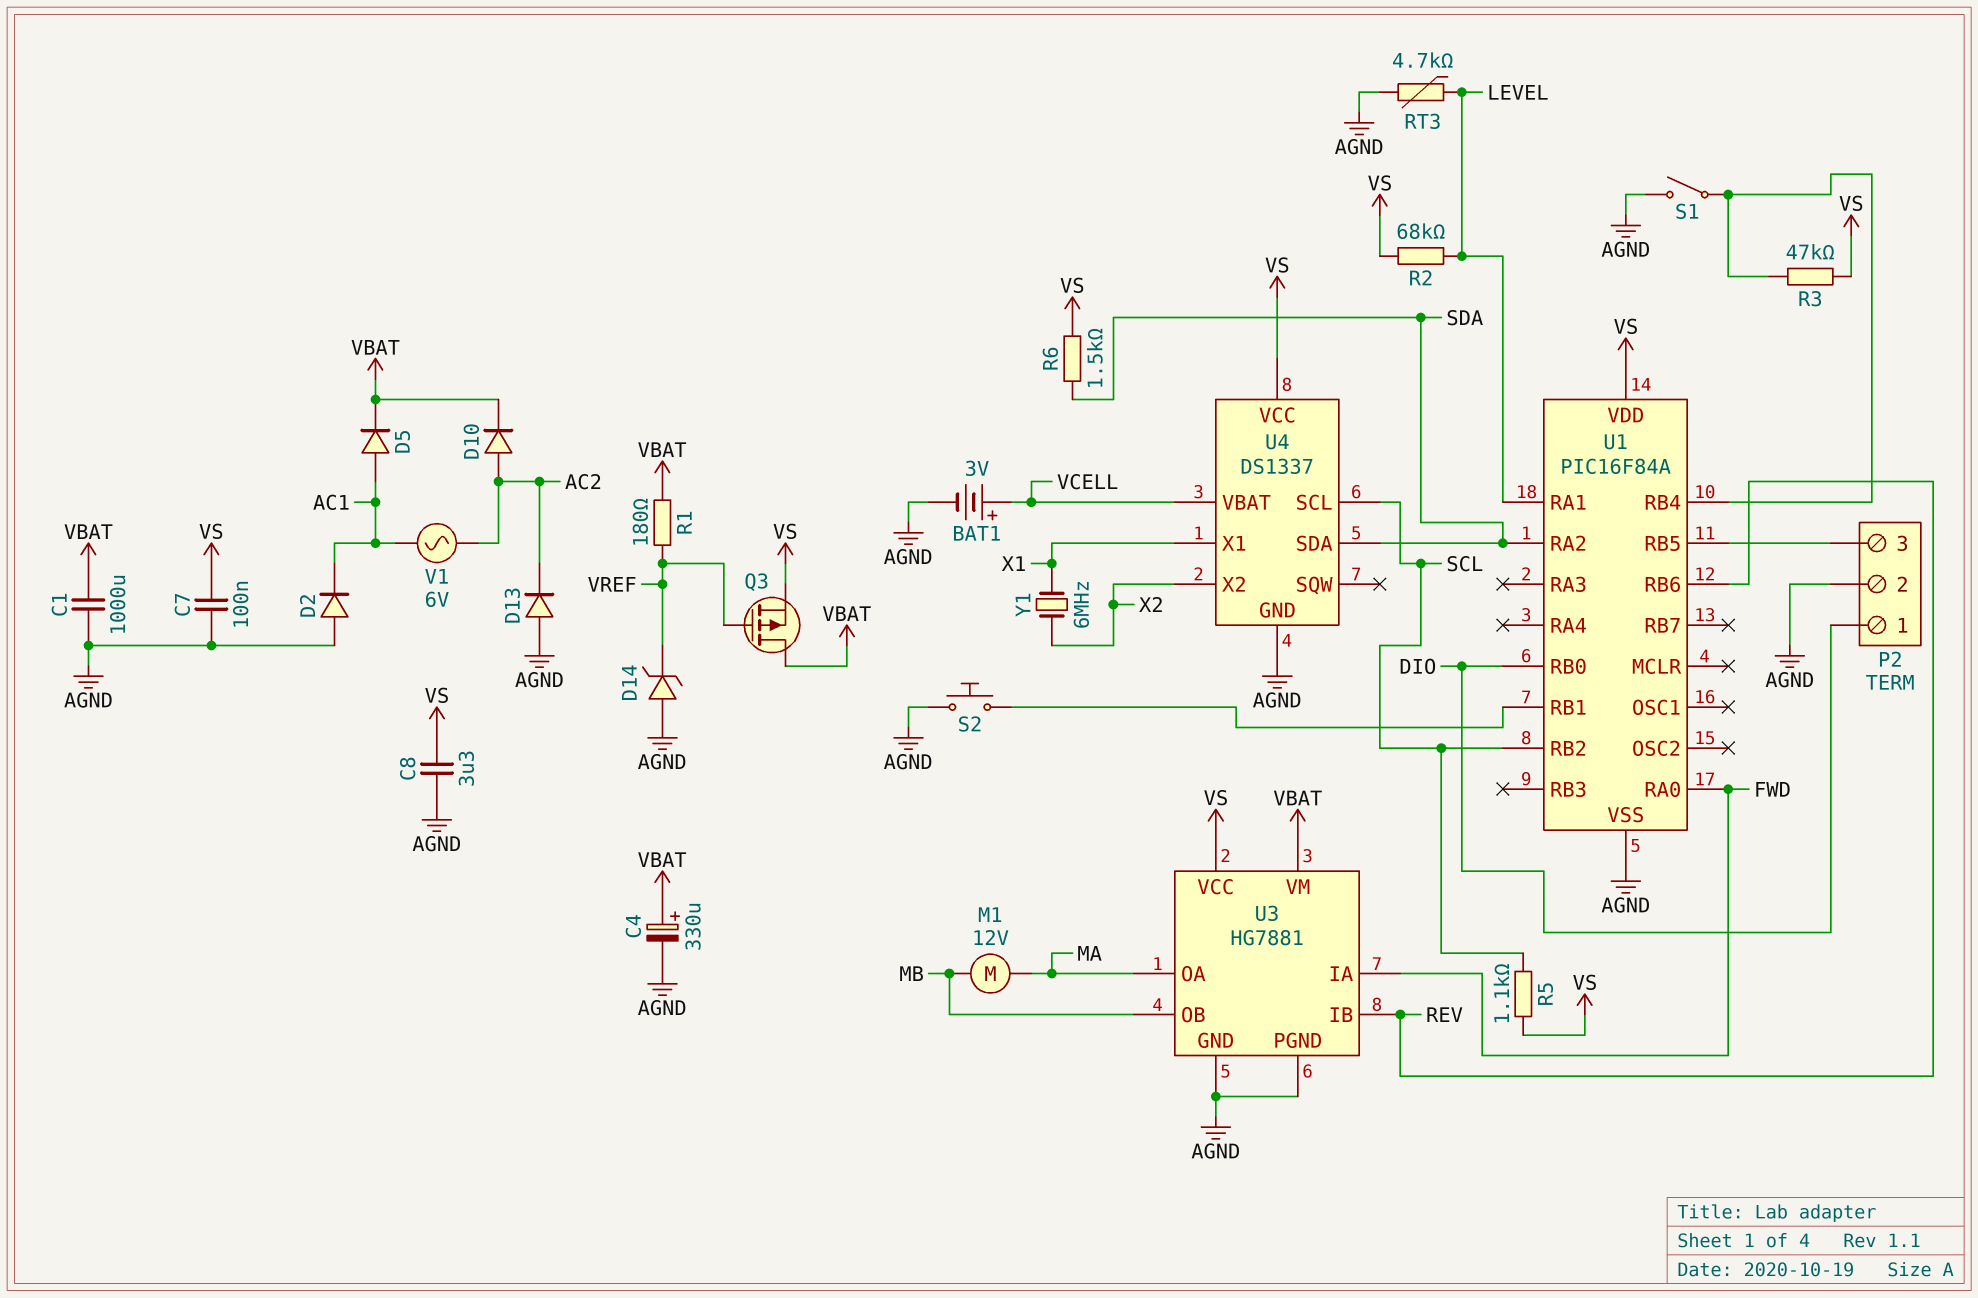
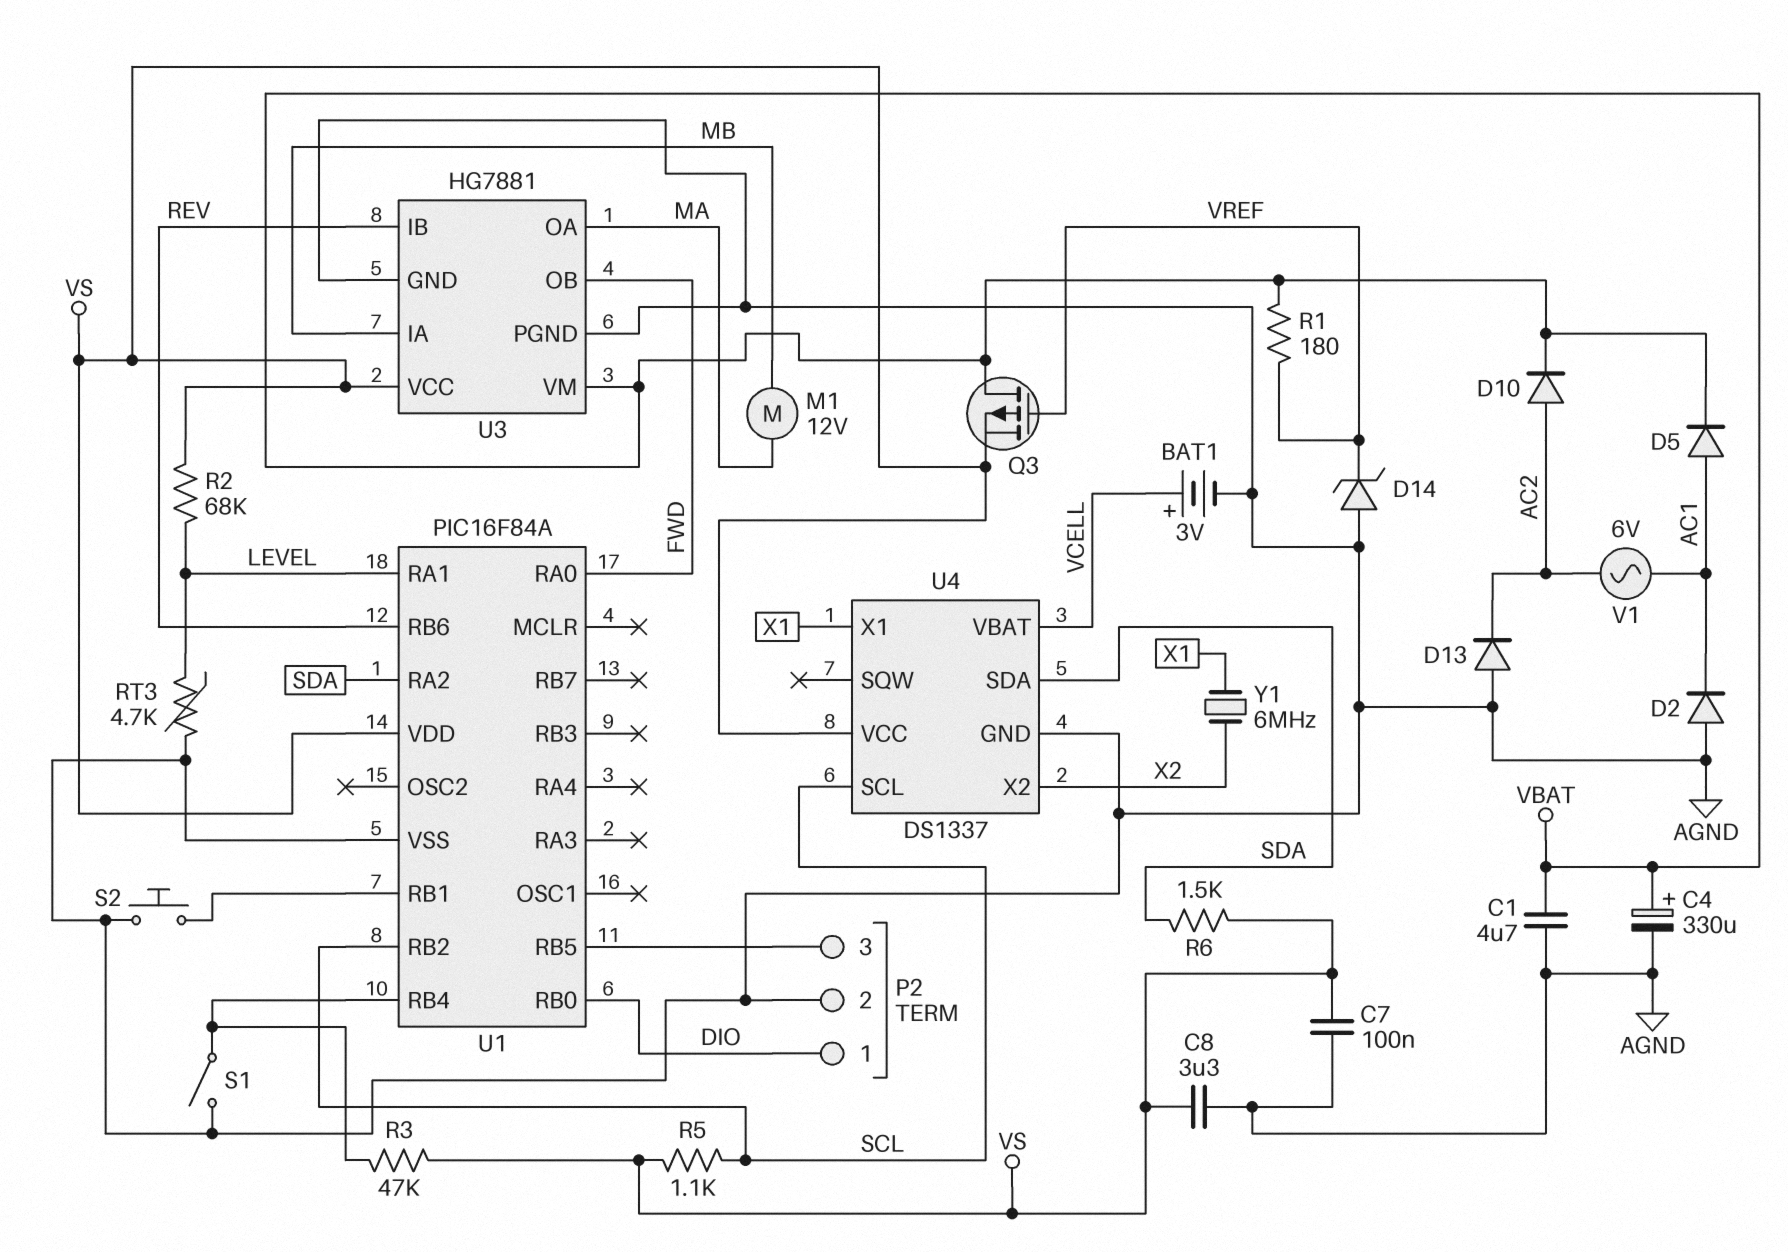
C1: 1000uF (AGND, VBAT) -> 4.7uF (AGND, VBAT)
U3 pin IA: FWD -> MB
U3 pin OB: MB -> FWD

